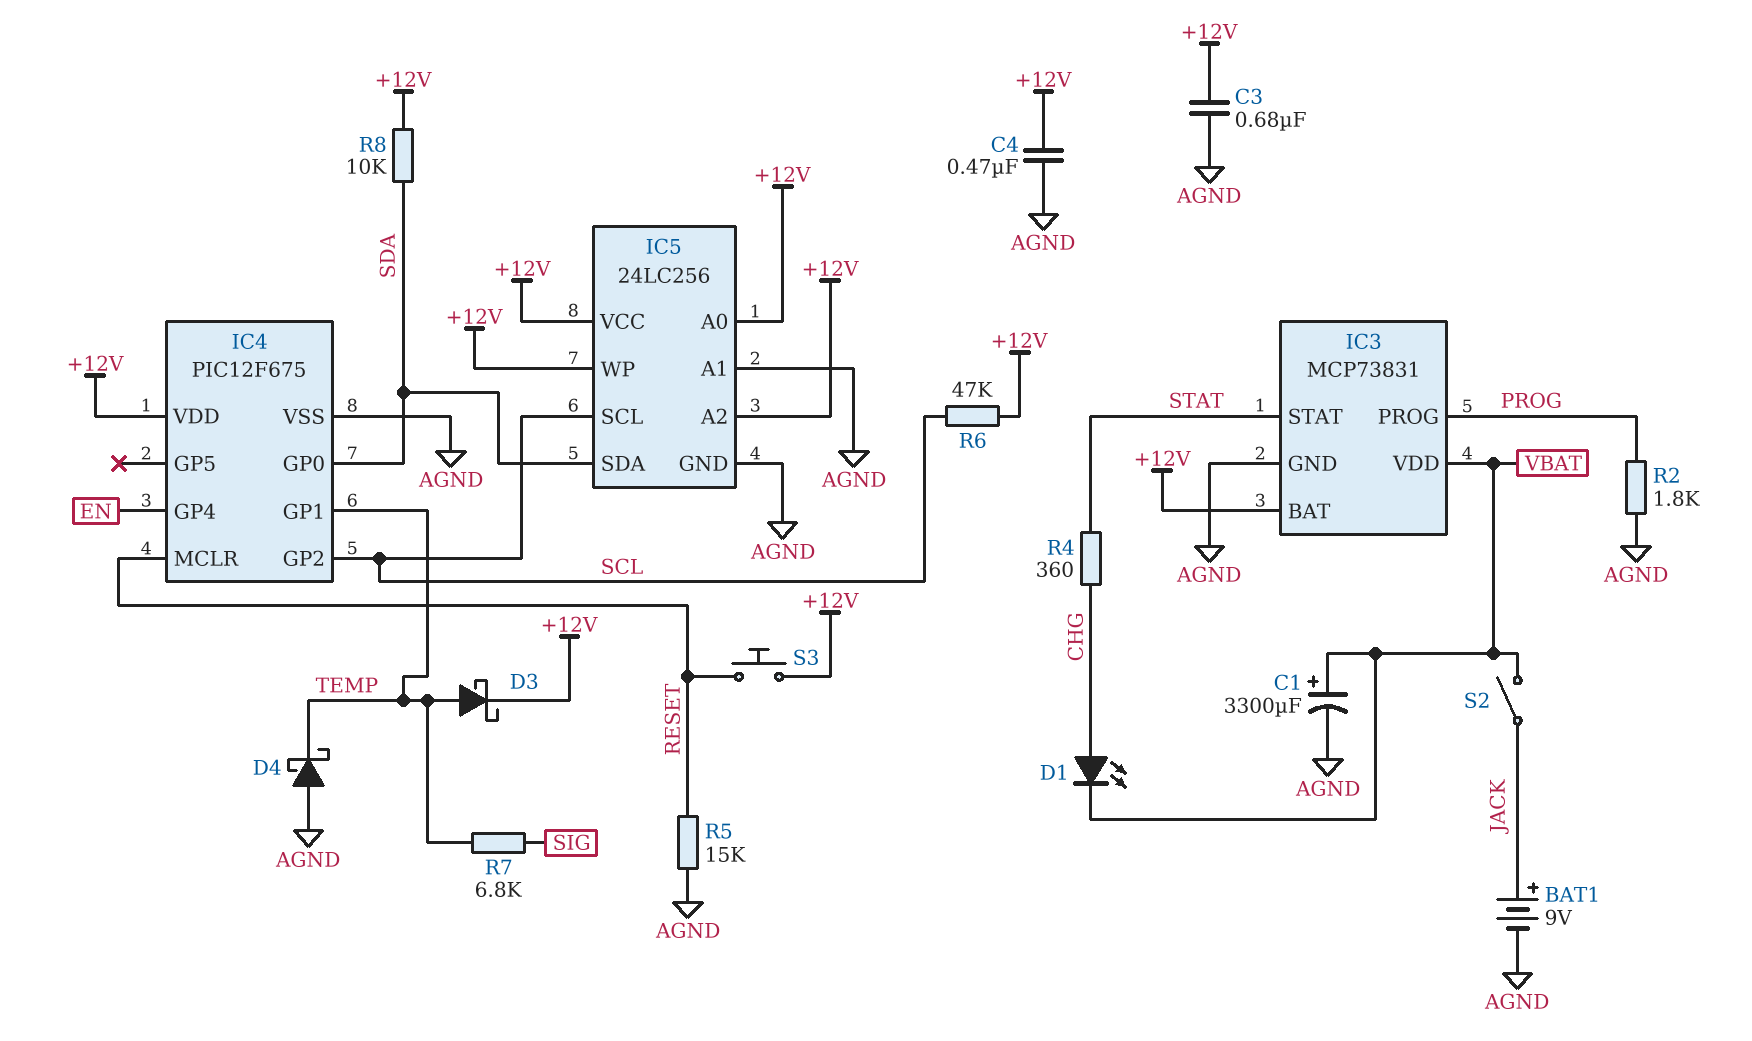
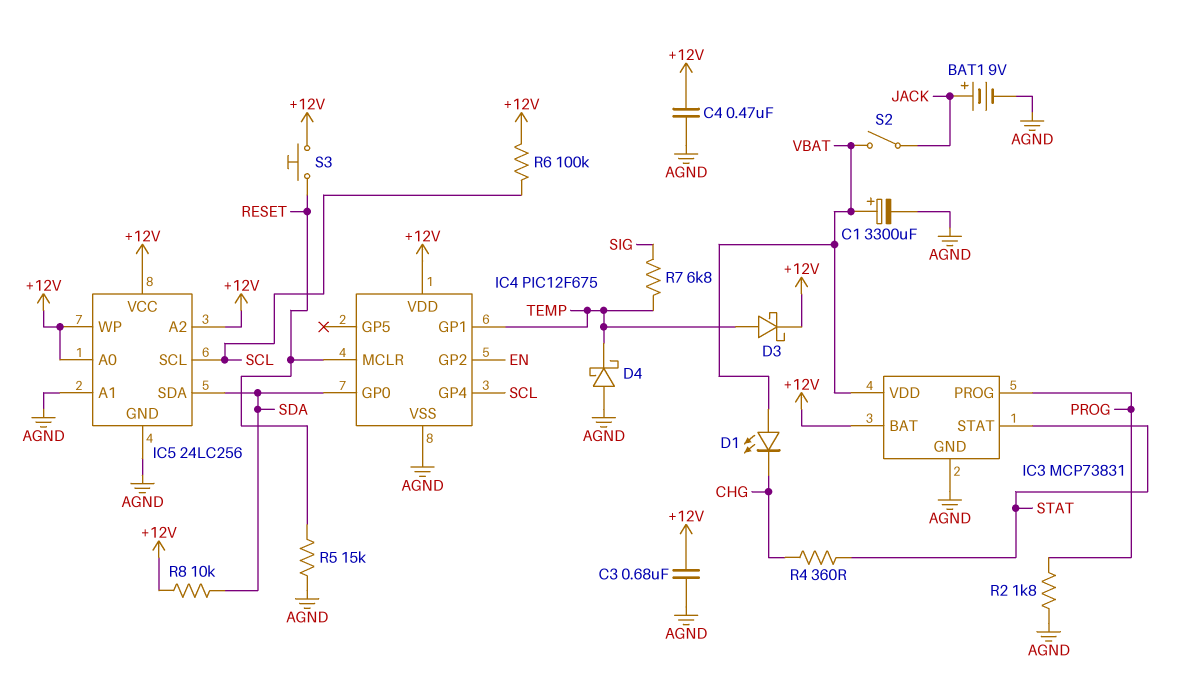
D1: LED (A CHG, K VBAT) -> LED (A VBAT, K CHG)
IC4 pin GP2: SCL -> EN
IC4 pin GP4: EN -> SCL
R6: 47k (+12V, SCL) -> 100k (+12V, SCL)

